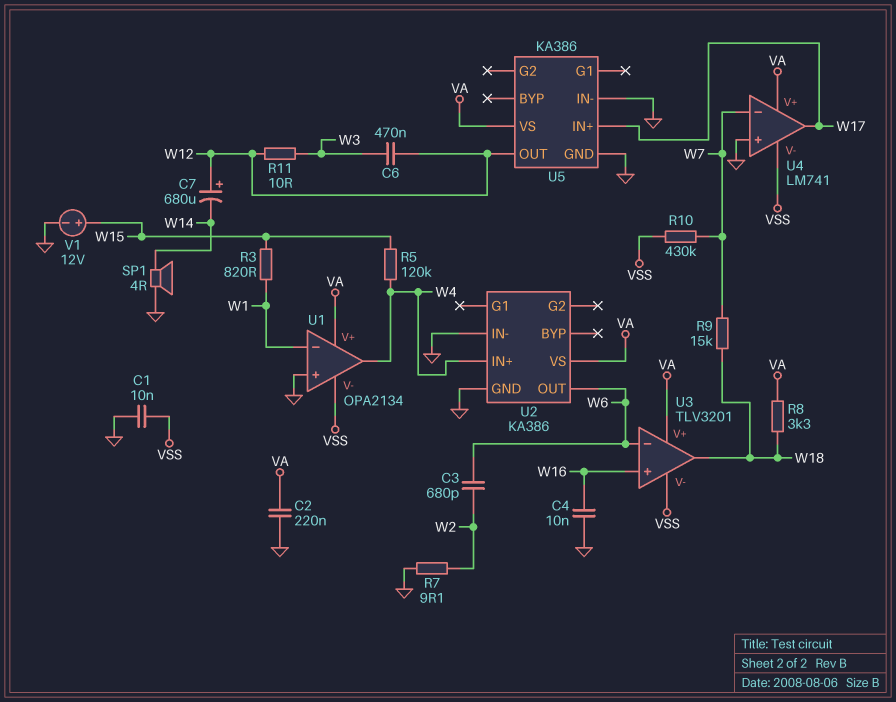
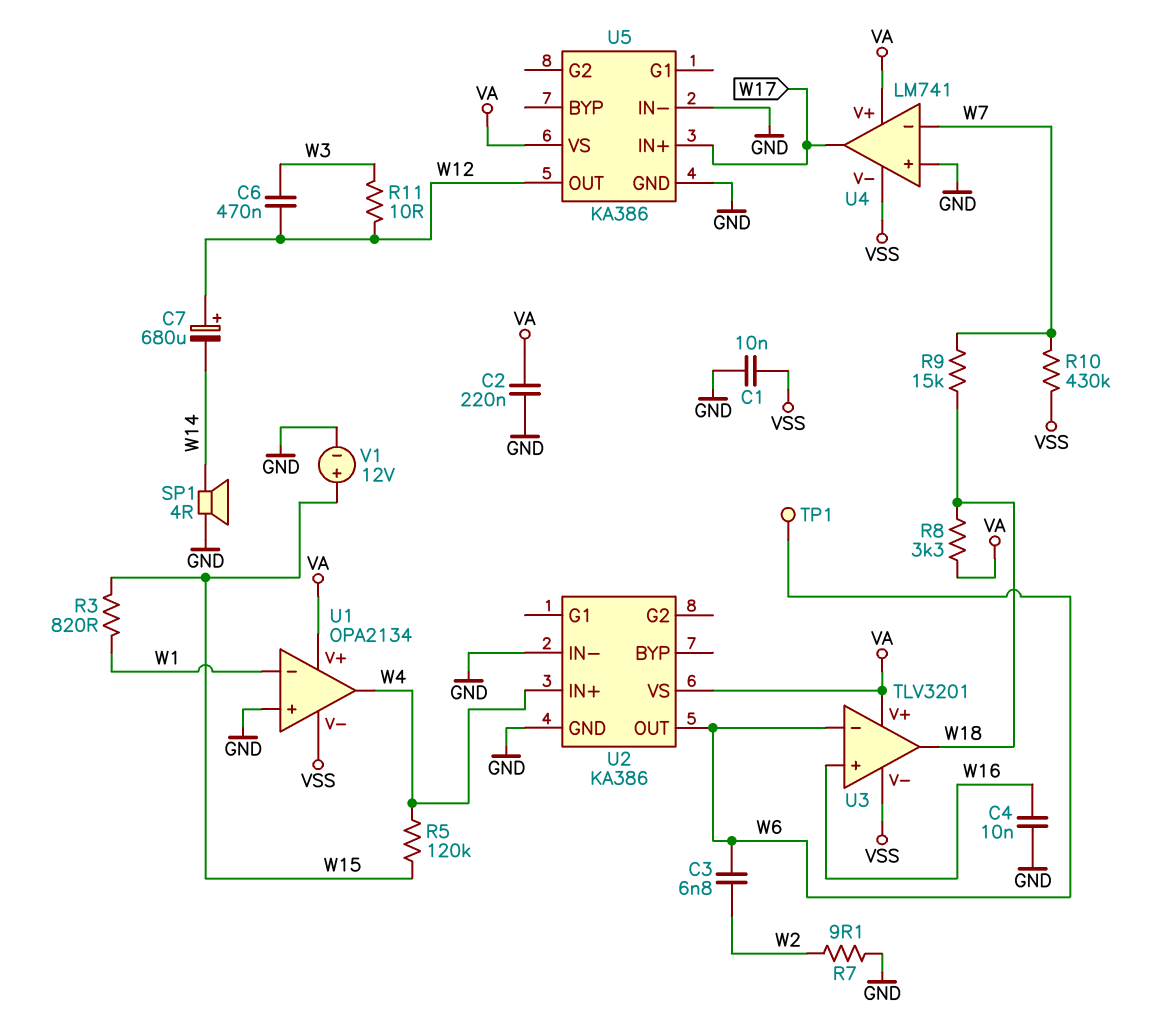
C3: 680pF (W2, W6) -> 6.8nF (W2, W6)
TP1: none -> test point (W6)

